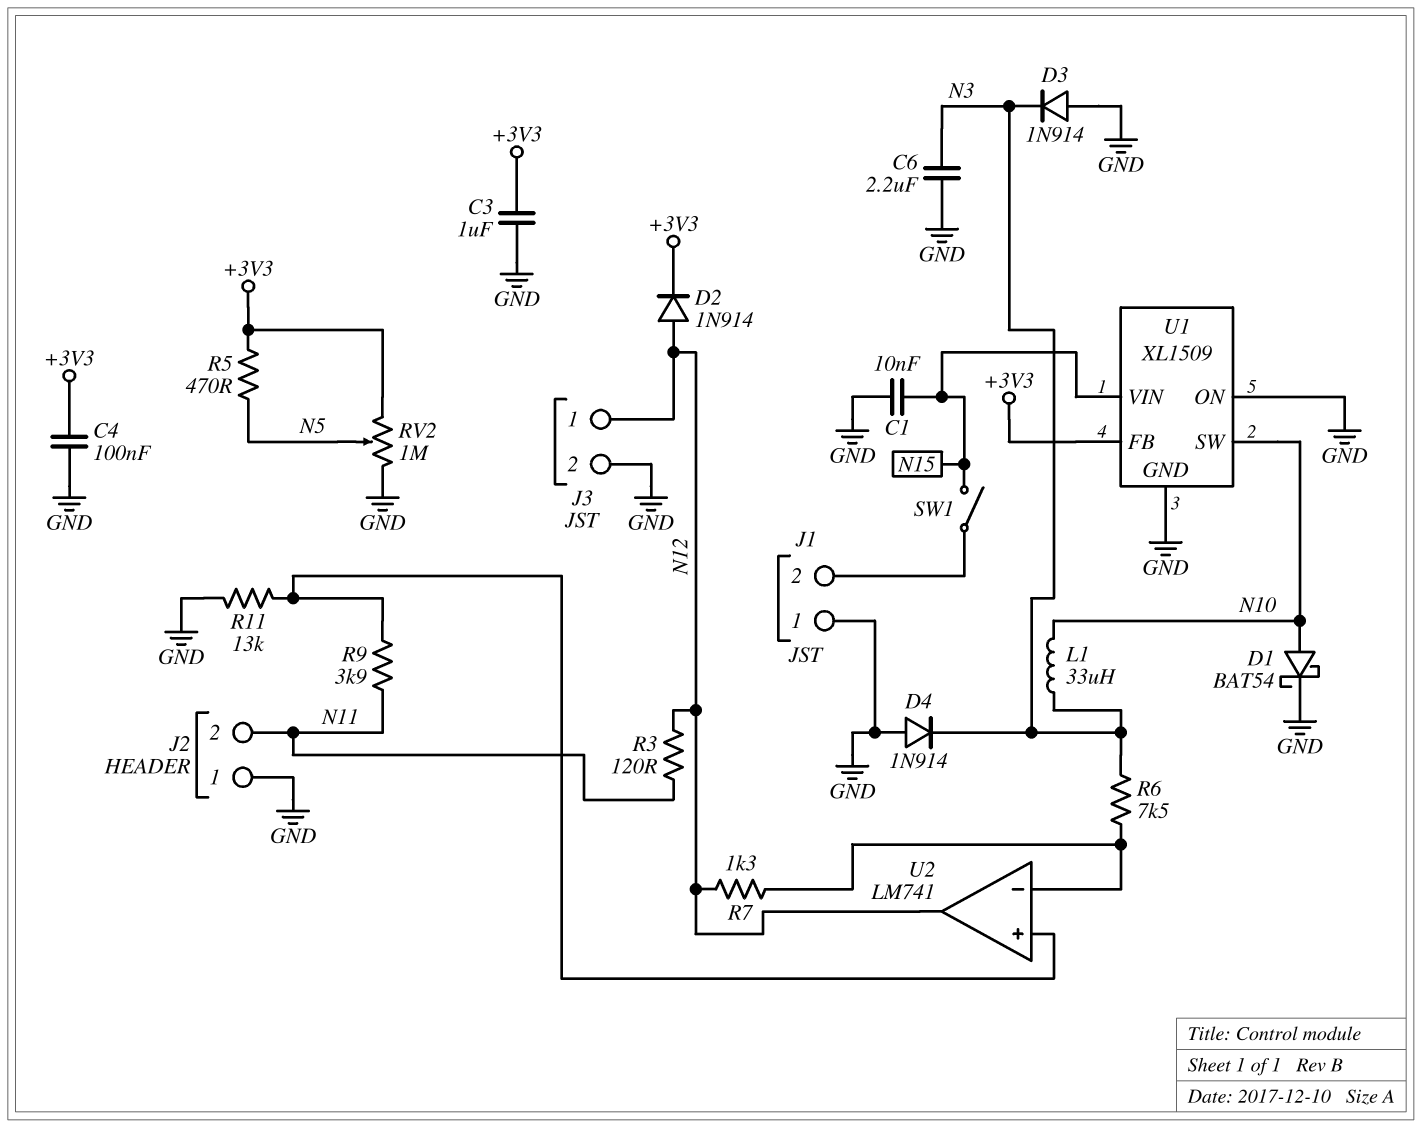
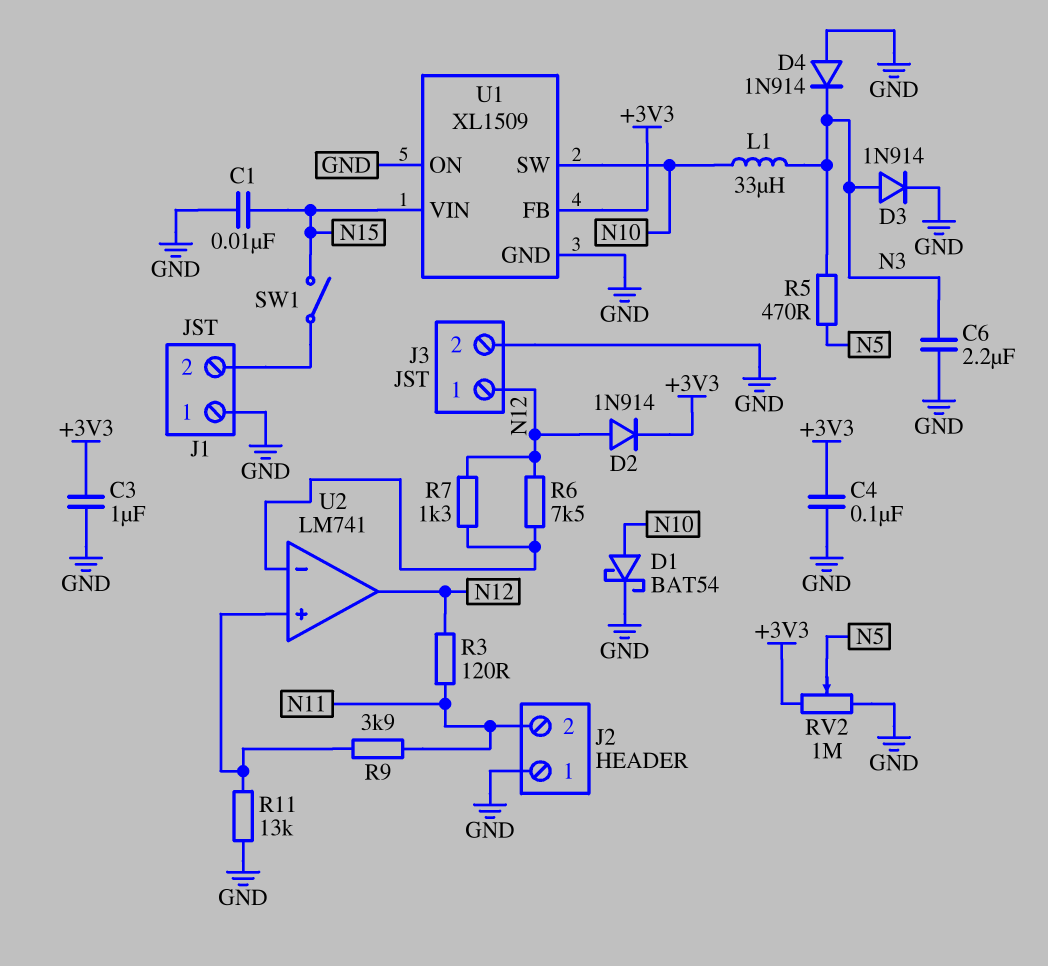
D3: diode 1N914 (A GND, K N3) -> diode 1N914 (A N3, K GND)
R5: 470 (+3V3, N5) -> 470 (N3, N5)
R6: 7.5k (N3, U2/in-) -> 7.5k (N12, U2/in-)

